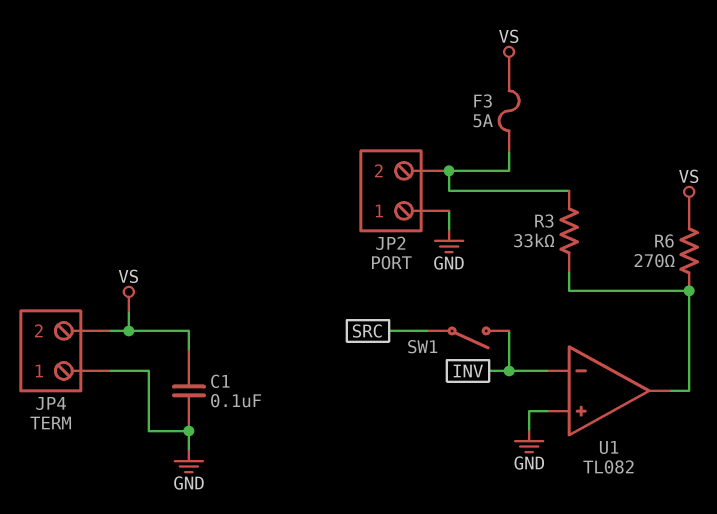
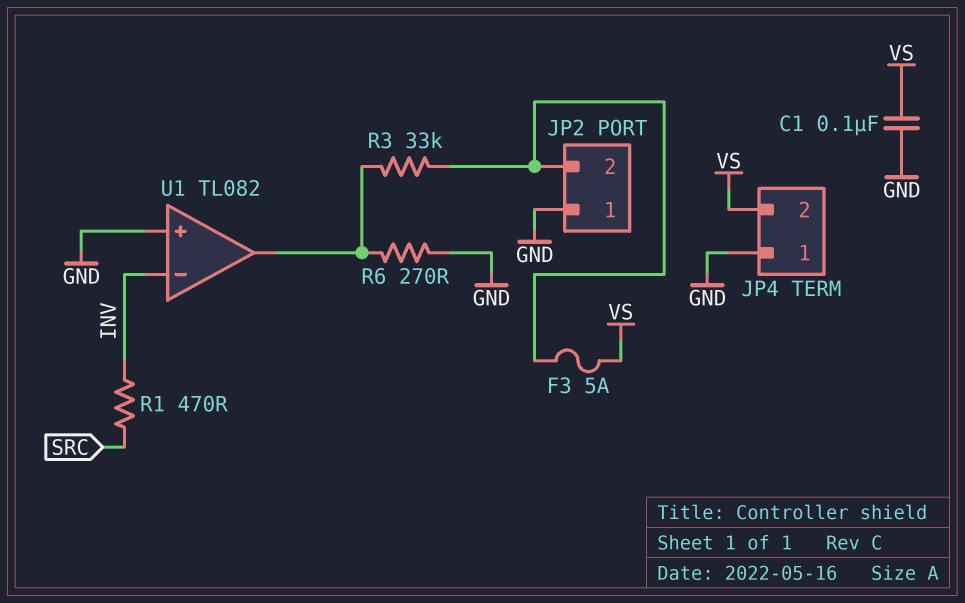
R1: none -> 470 (INV, SRC)
R6: 270 (U1/out, VS) -> 270 (GND, U1/out)
SW1: switch (INV, SRC) -> none

